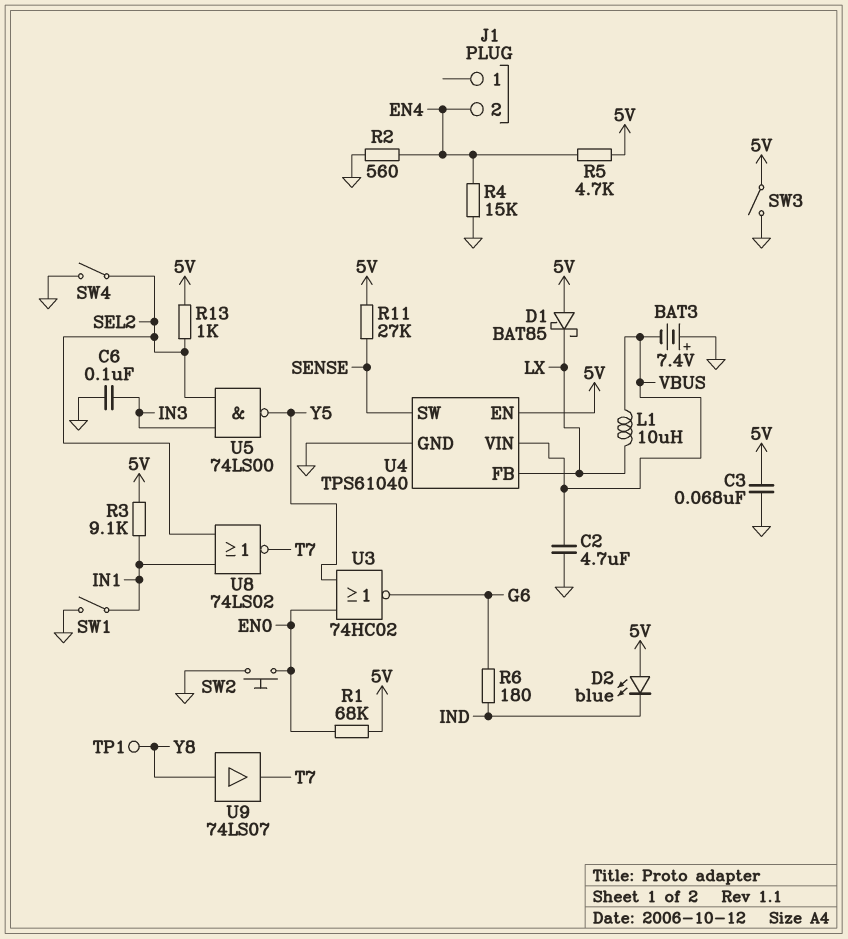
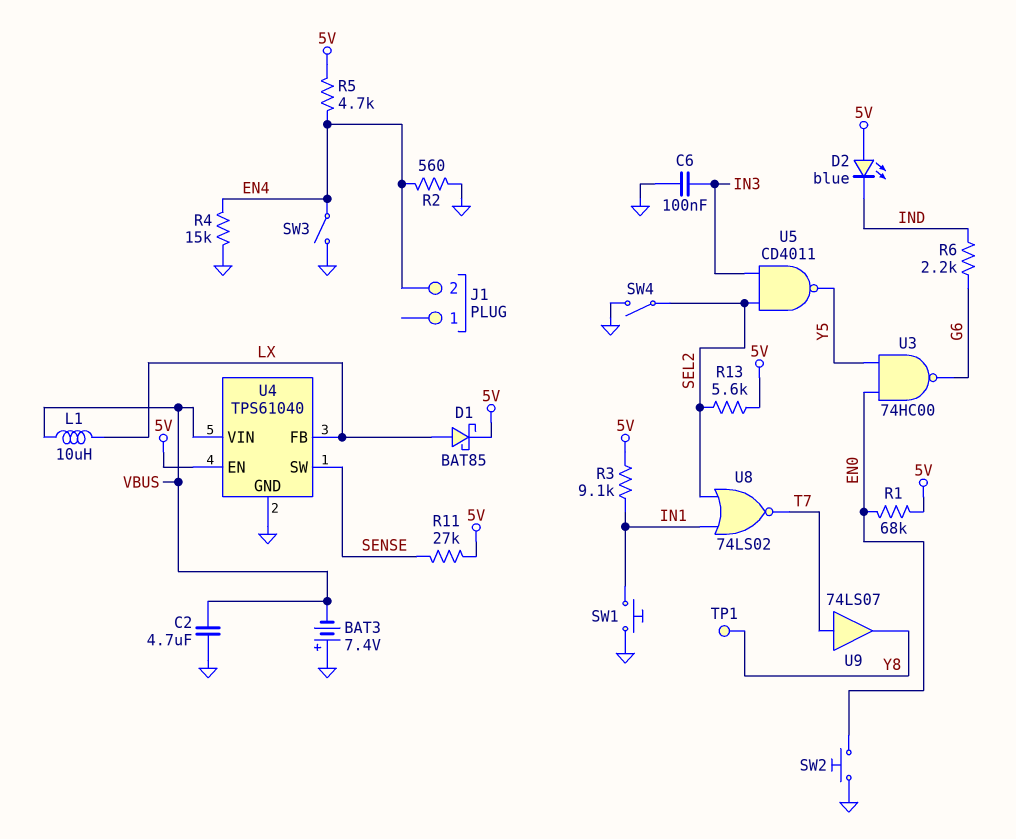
C3: 68nF (5V, GND) -> none
D1: schottky BAT85 (A 5V, K LX) -> schottky BAT85 (A LX, K 5V)
R6: 180 (G6, IND) -> 2.2k (G6, IND)
R13: 1k (5V, SEL2) -> 5.6k (5V, SEL2)
SW1: switch (GND, IN1) -> button (GND, IN1)
SW3: switch (5V, GND) -> switch (EN4, GND)
U3: NOR 74HC02 (in EN0, in Y5, out G6) -> NAND 74HC00 (in EN0, in Y5, out G6)
U5: NAND 74LS00 (in IN3, in SEL2, out Y5) -> NAND CD4011 (in IN3, in SEL2, out Y5)
U9: buffer 74LS07 (in Y8, out T7) -> buffer 74LS07 (in T7, out Y8)

